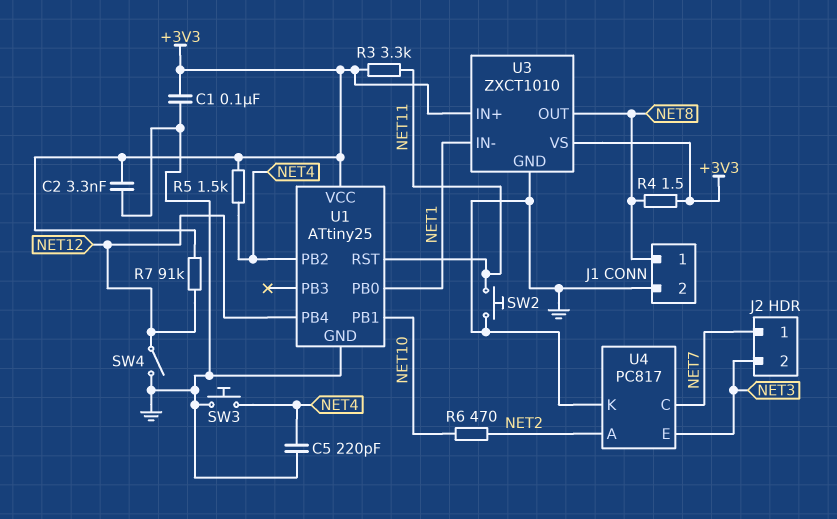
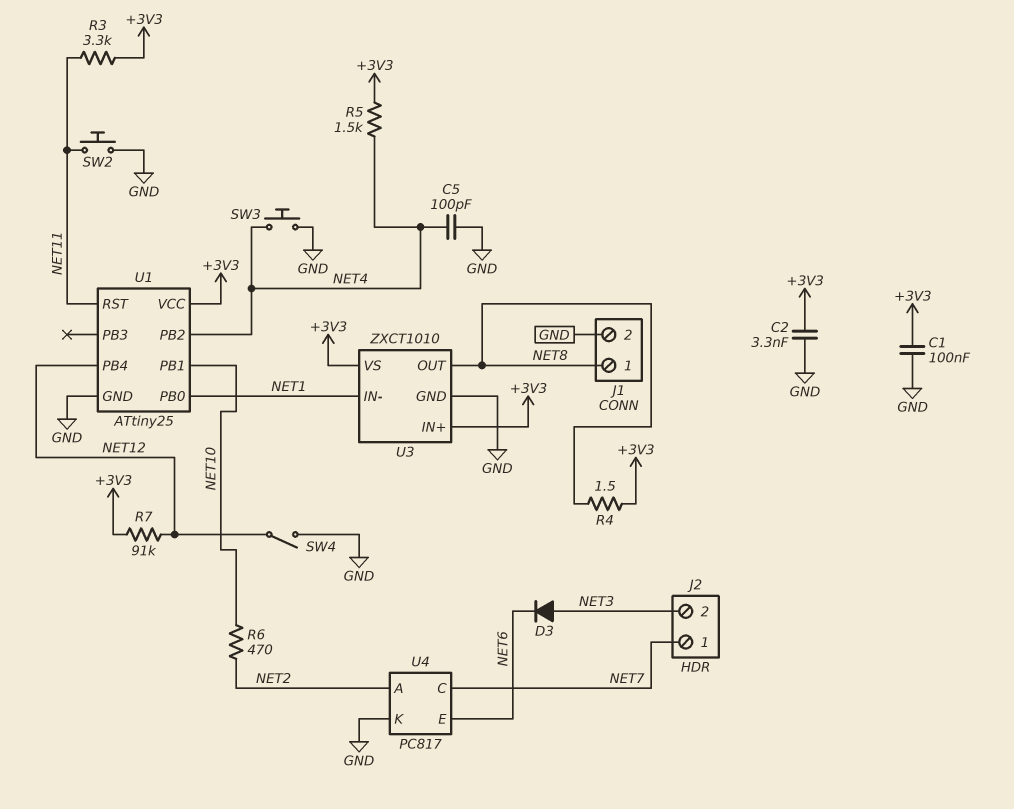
C5: 220pF (GND, NET4) -> 100pF (GND, NET4)
D3: none -> diode (A NET3, K NET6)
U4 pin E: NET3 -> NET6

